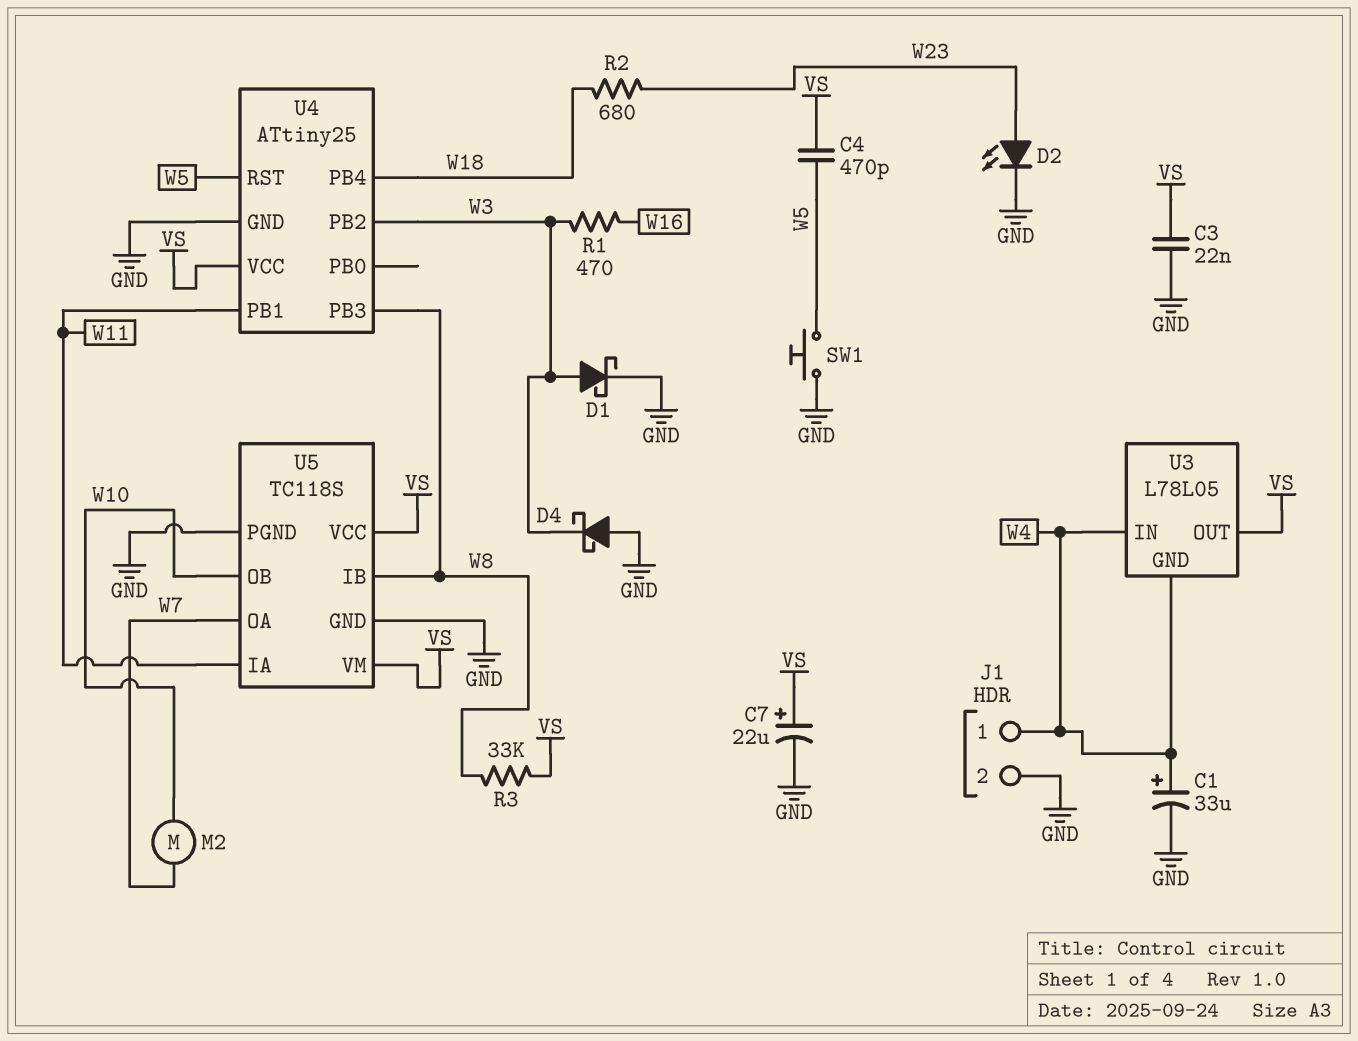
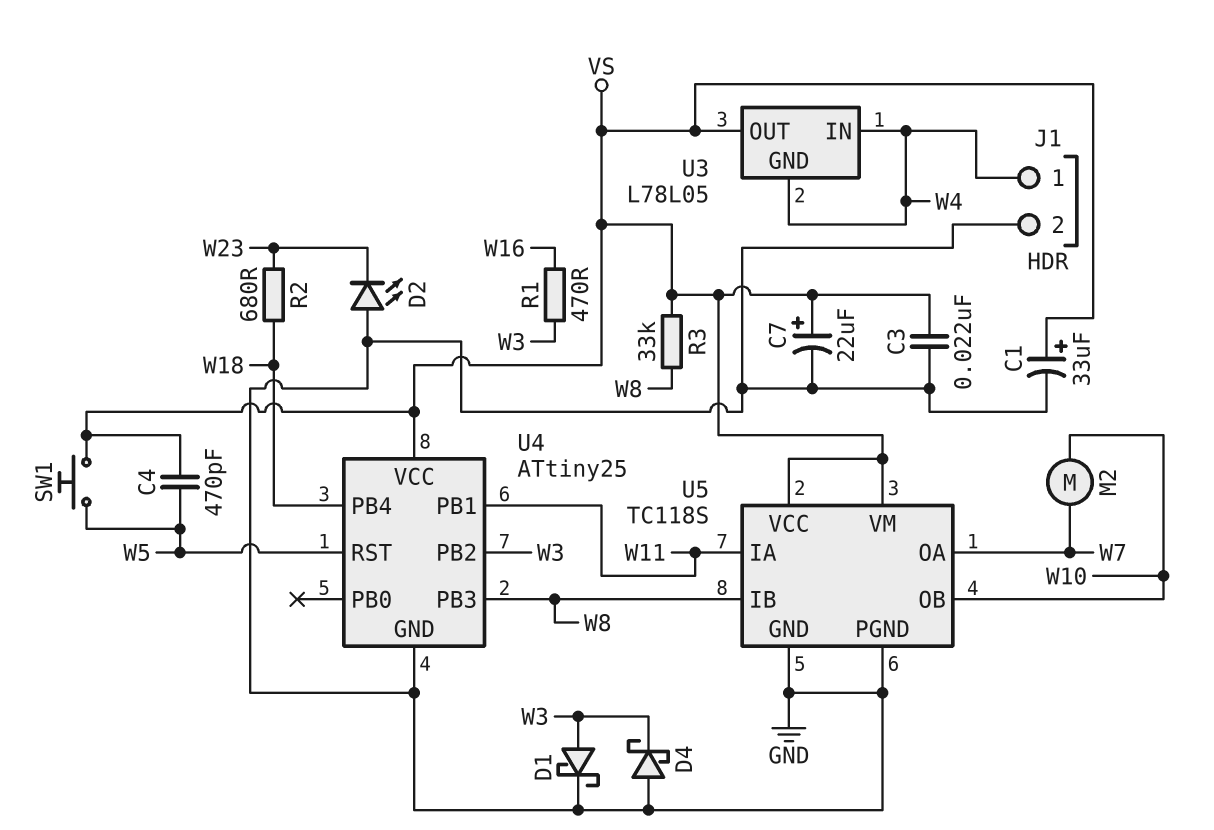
C1: 33uF (plus W4, minus GND) -> 33uF (plus VS, minus GND)
D2: LED (A W23, K GND) -> LED (A GND, K W23)
SW1: button (GND, W5) -> button (VS, W5)

